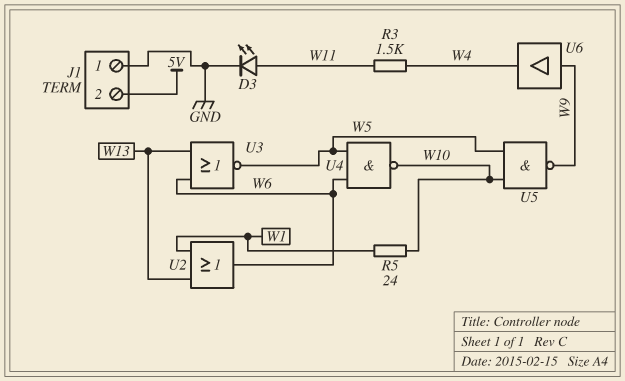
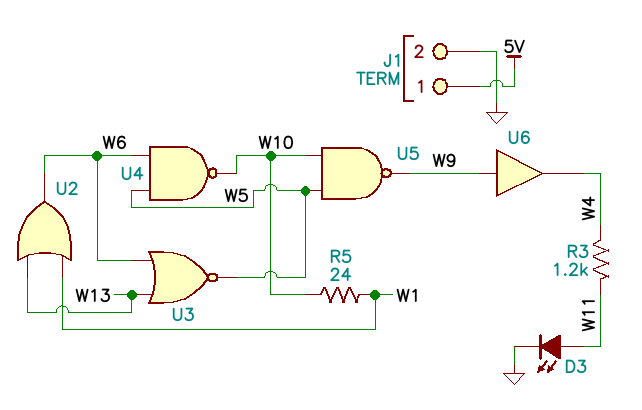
J1 pin 1: GND -> 5V
J1 pin 2: 5V -> GND
R3: 1.5k (W4, W11) -> 1.2k (W4, W11)

